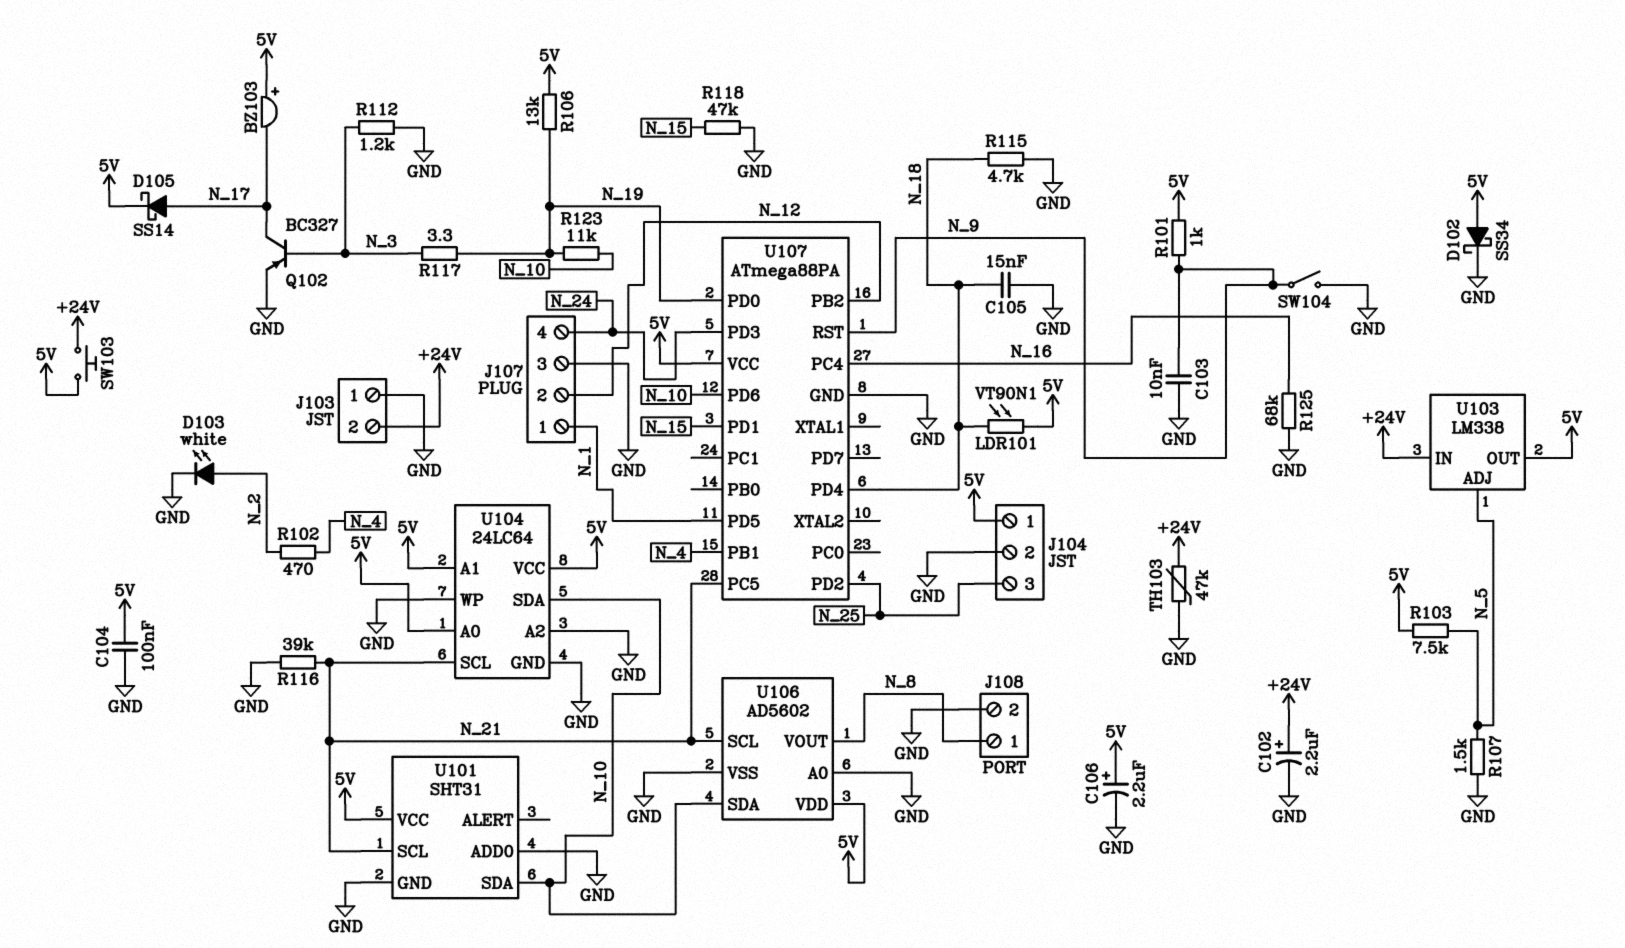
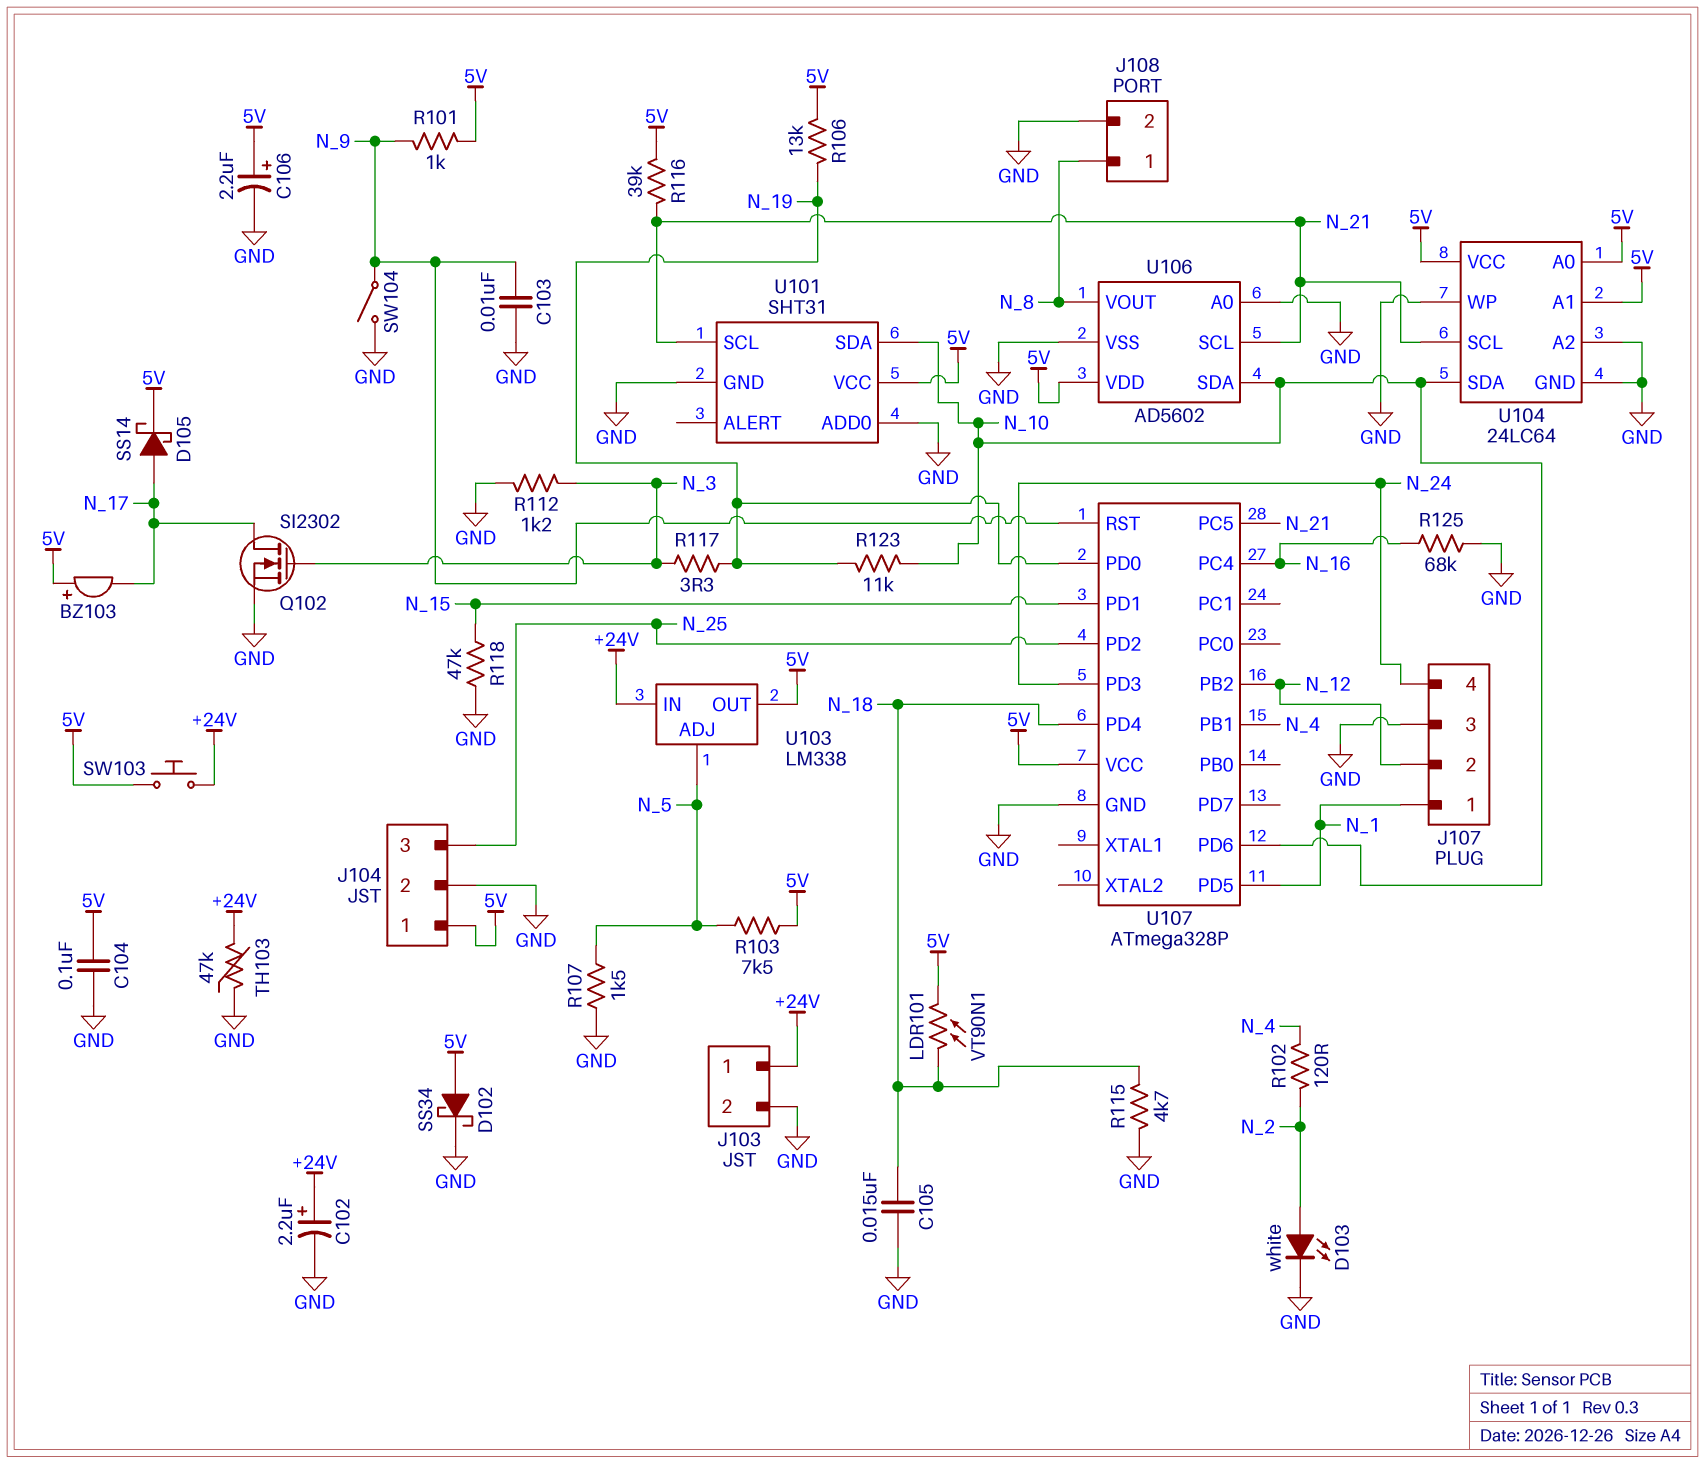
J103 pin 1: GND -> +24V
J103 pin 2: +24V -> GND
Q102: PNP BC327 (B N_3, C N_17, E GND) -> NMOS SI2302 (G N_3, D N_17, S GND)
R102: 470 (N_2, N_4) -> 120 (N_2, N_4)
R116: 39k (GND, N_21) -> 39k (5V, N_21)
U107: ATmega88PA -> ATmega328P

